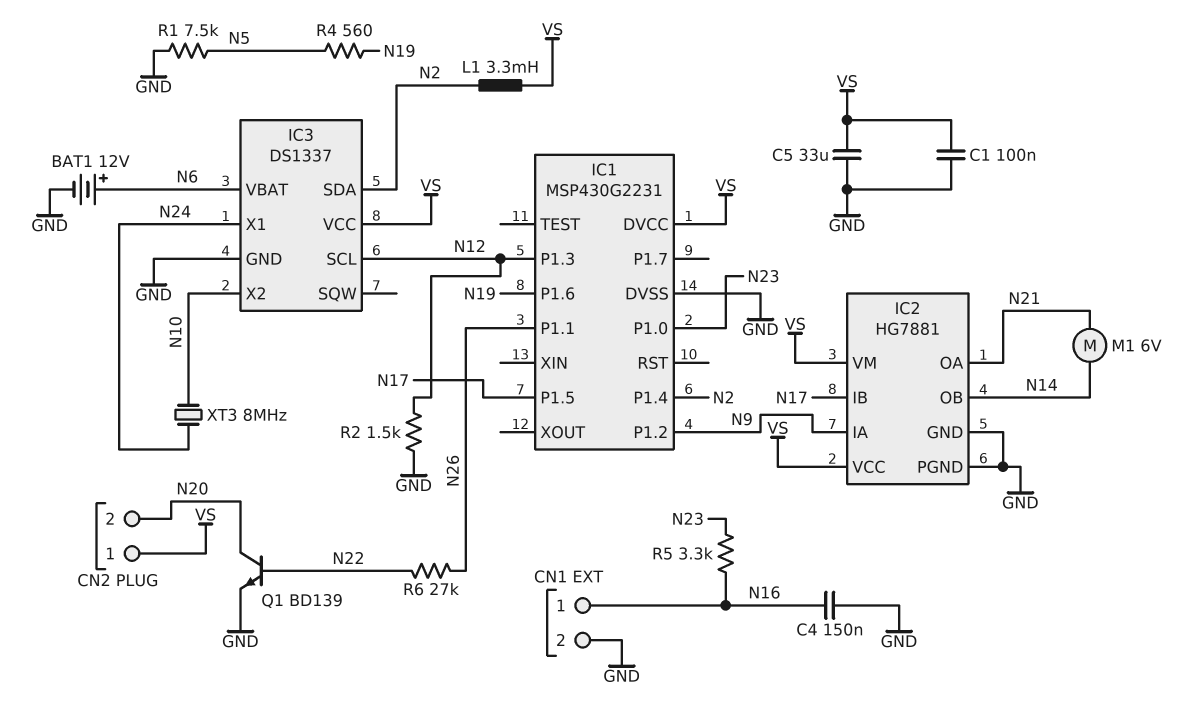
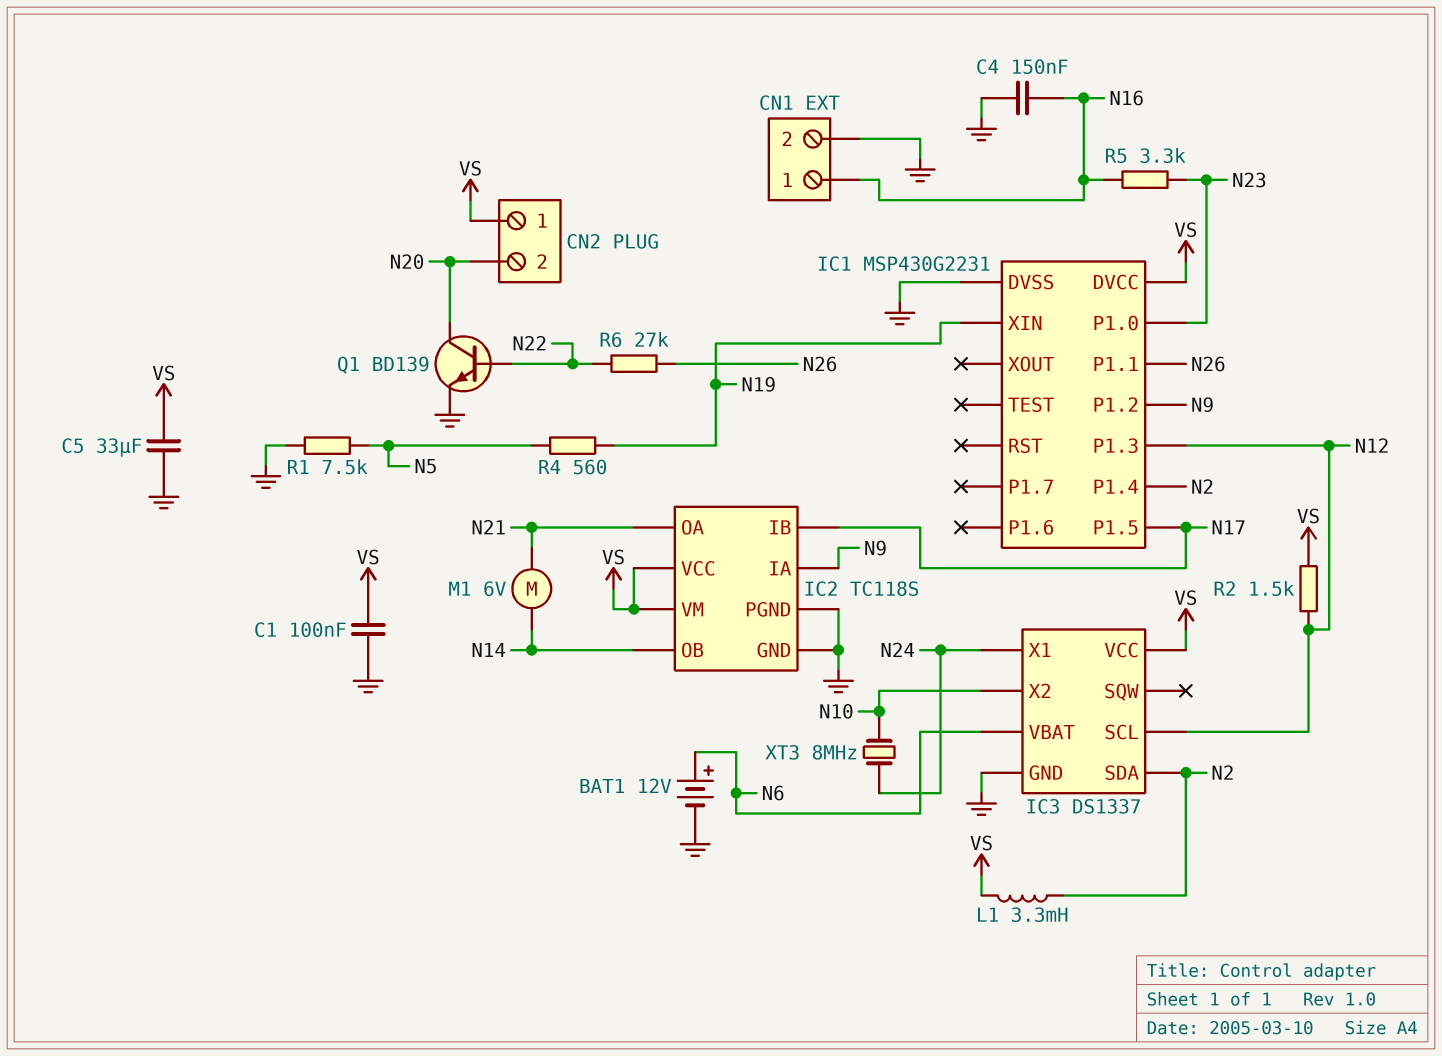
IC1 pin P1.6: N19 -> none
IC1 pin XIN: none -> N19
IC2: HG7881 -> TC118S
R2: 1.5k (GND, N12) -> 1.5k (N12, VS)

